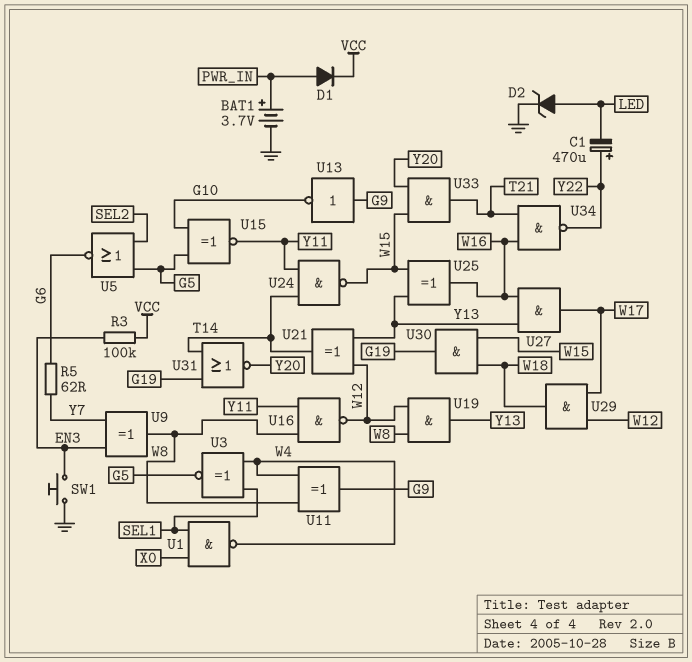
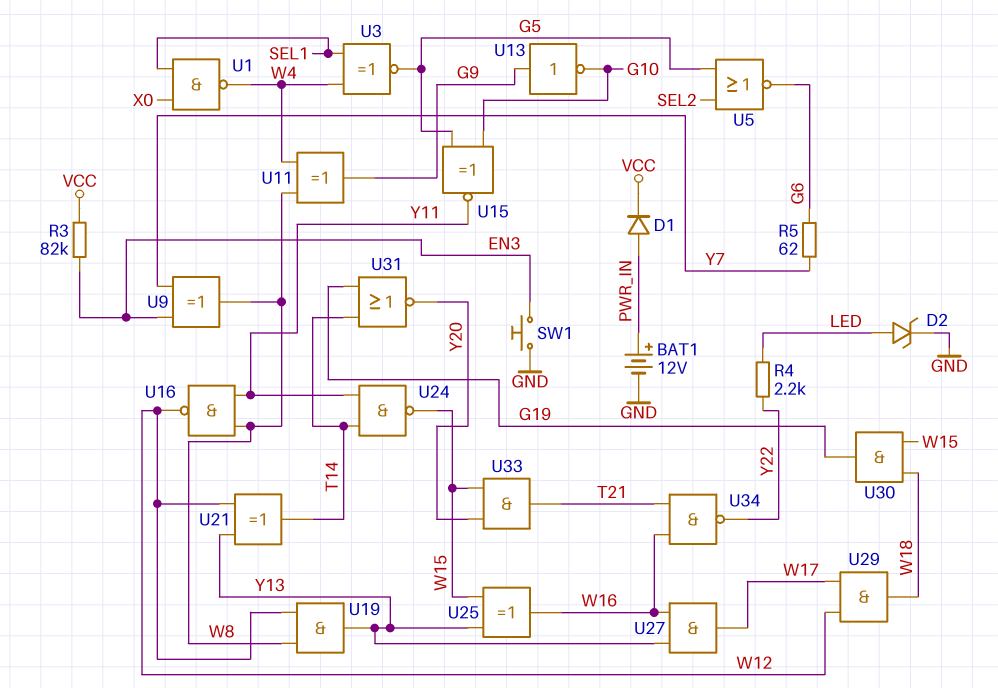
BAT1: 3.7V (plus PWR_IN, minus GND) -> 12V (plus PWR_IN, minus GND)
C1: 470uF (plus Y22, minus LED) -> none
R3: 100k (EN3, VCC) -> 82k (EN3, VCC)
R4: none -> 2.2k (LED, Y22)

